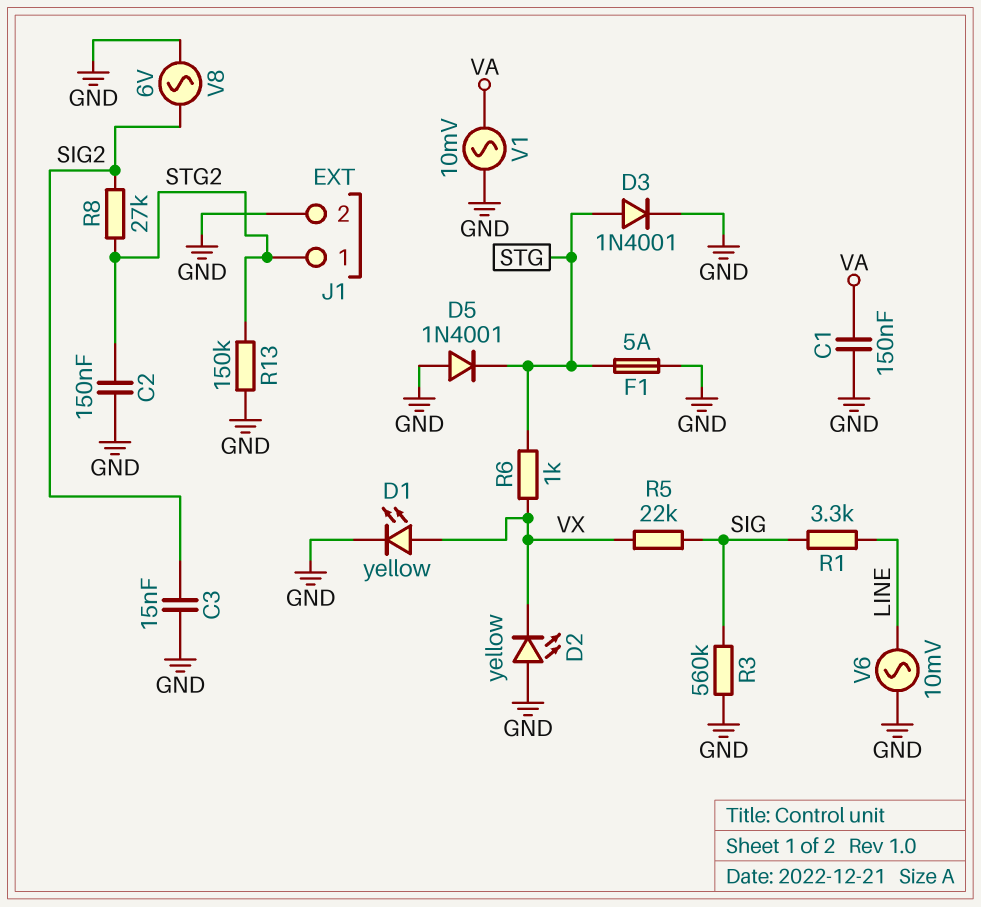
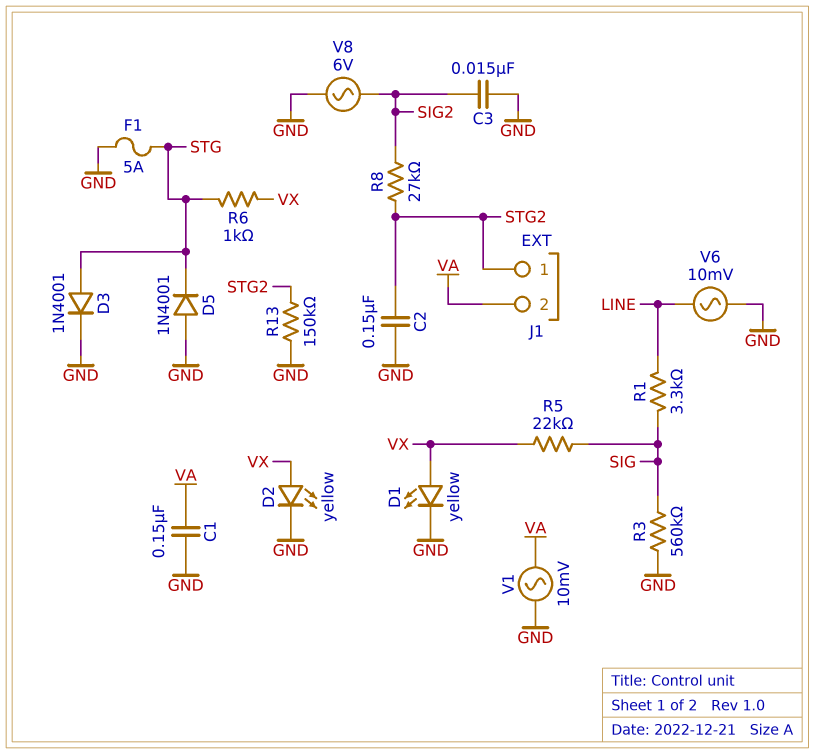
D2: LED yellow (A GND, K VX) -> LED yellow (A VX, K GND)
J1 pin 2: GND -> VA

